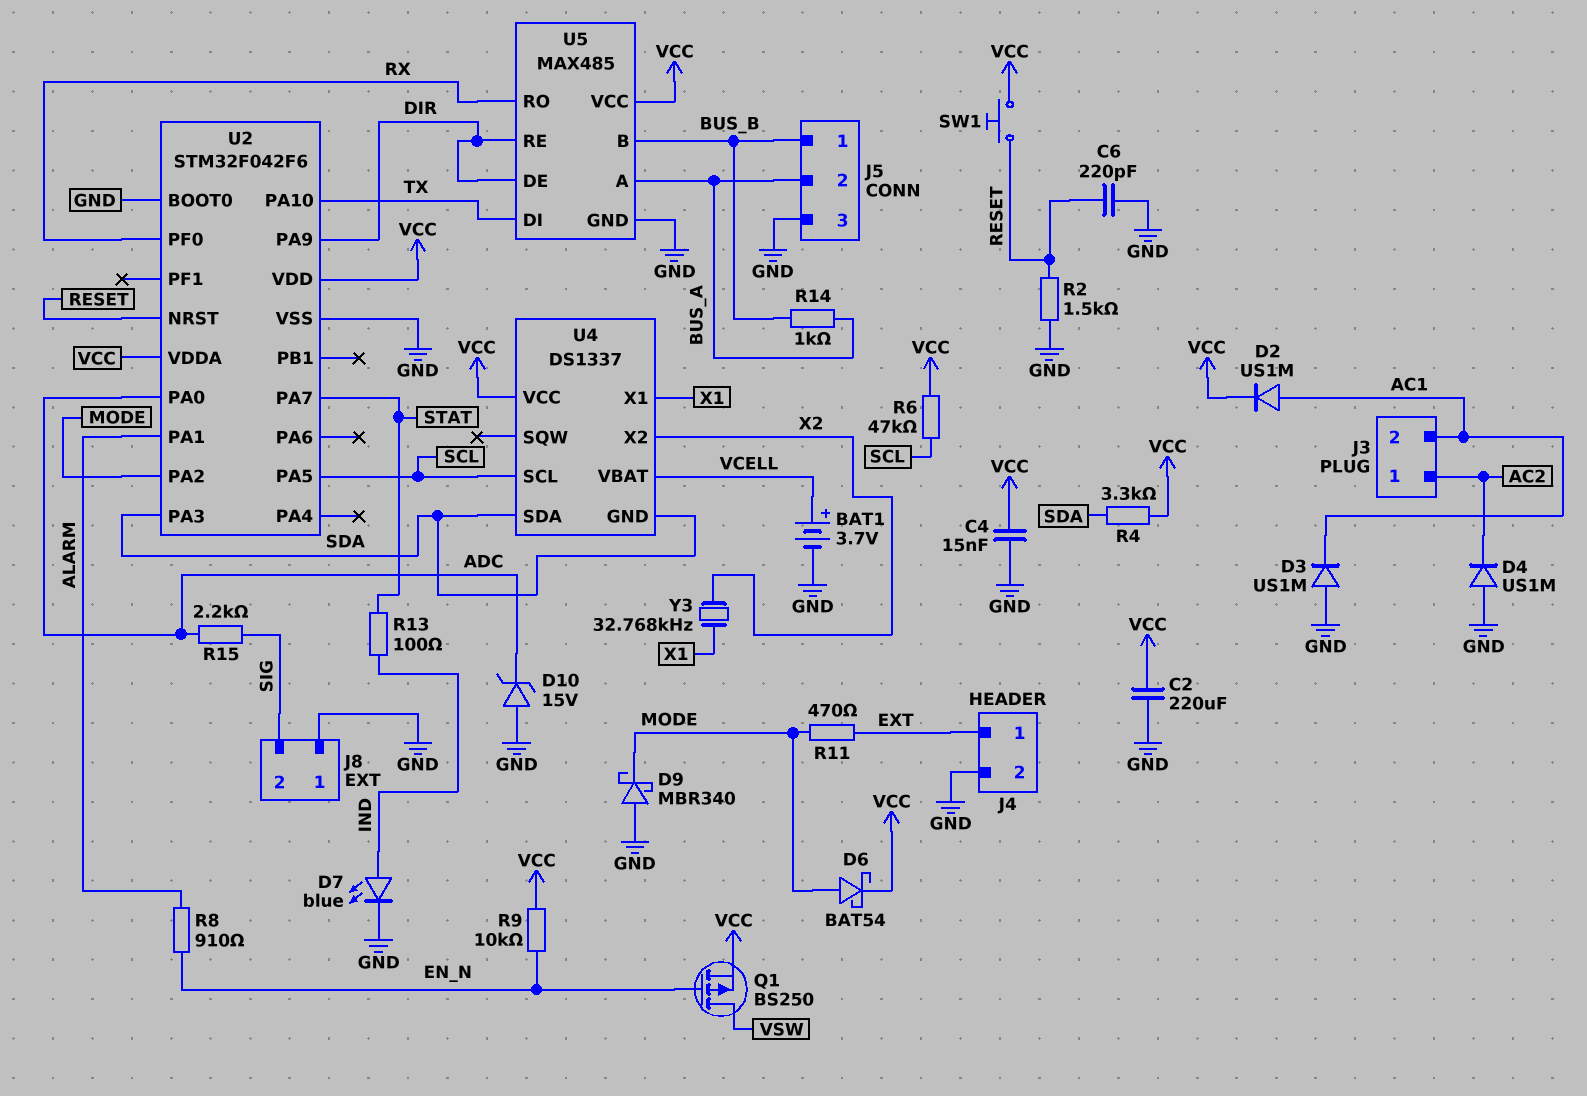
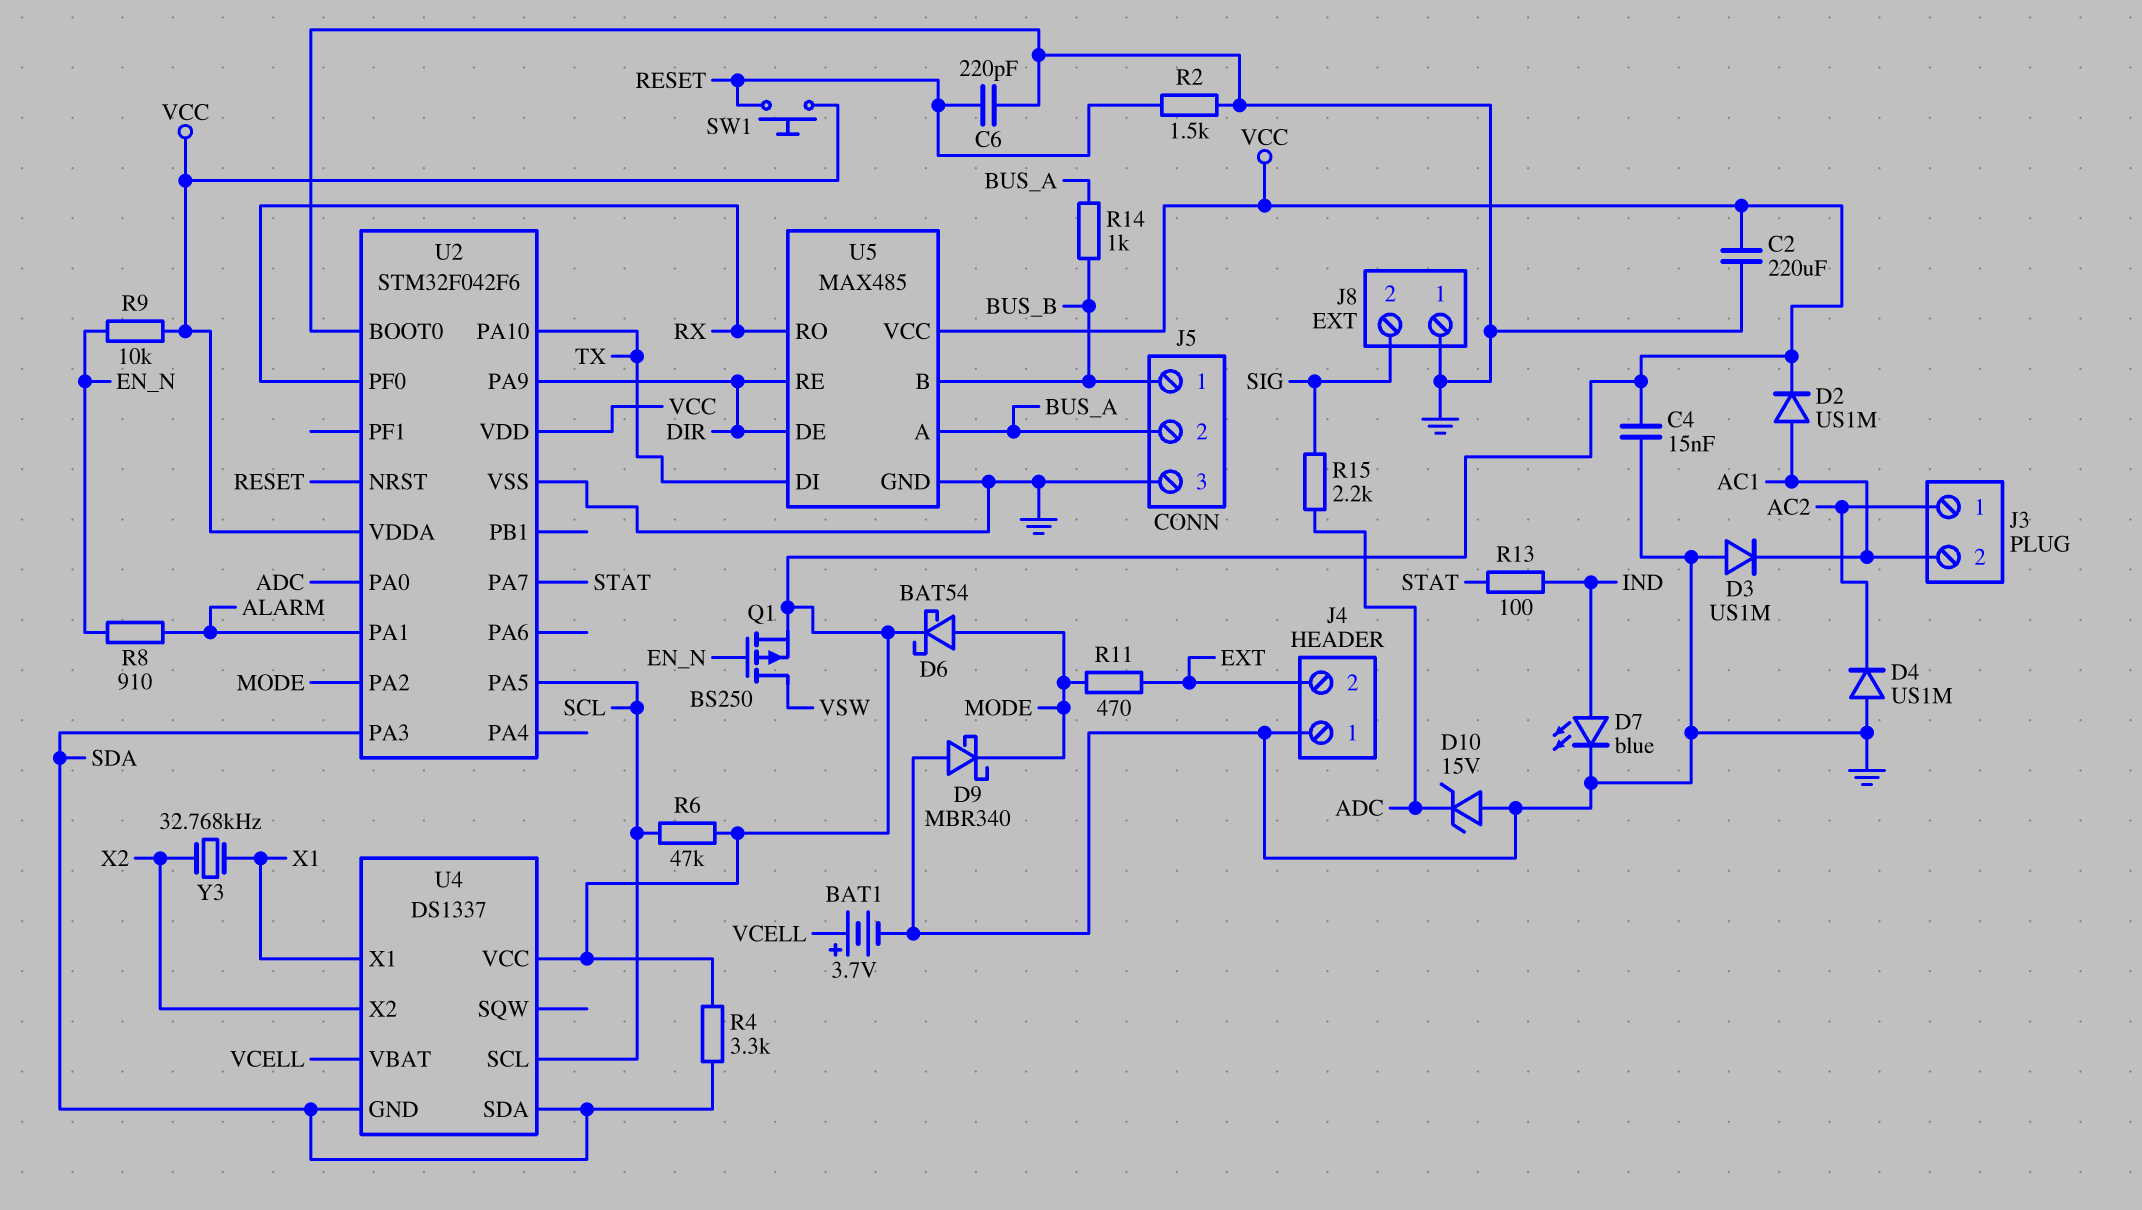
J4 pin 1: EXT -> GND
J4 pin 2: GND -> EXT

